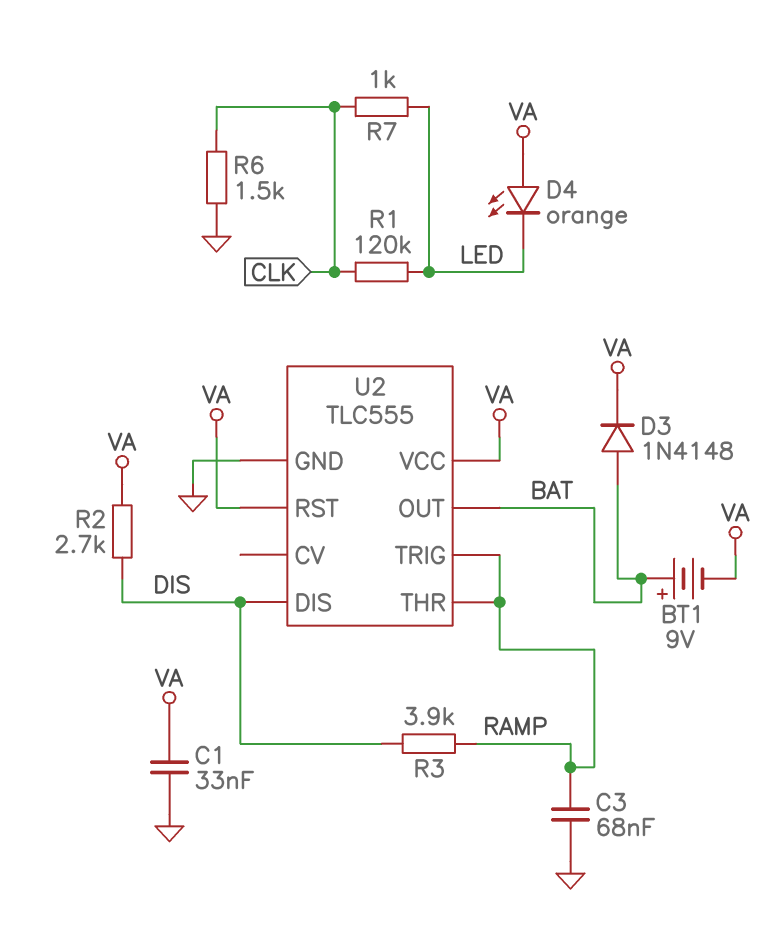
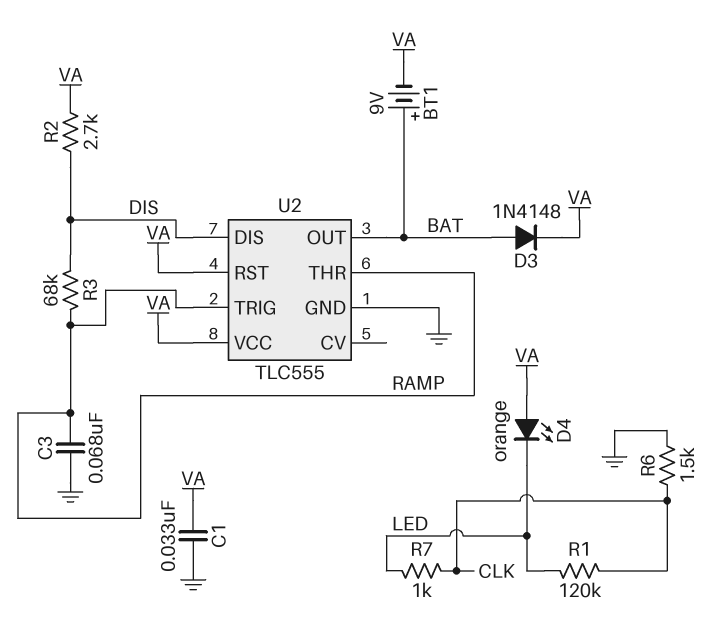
R3: 3.9k (DIS, RAMP) -> 68k (DIS, RAMP)

